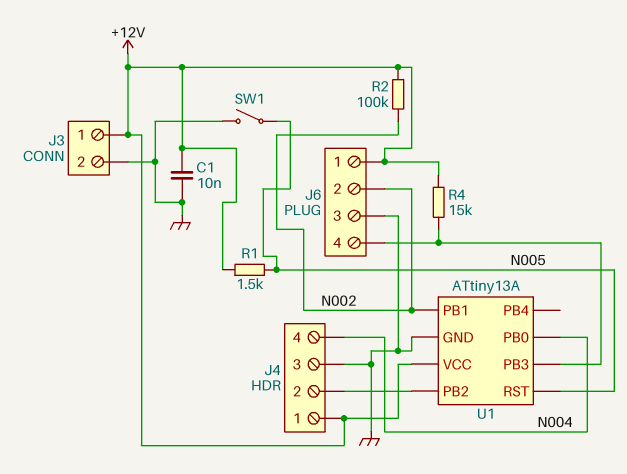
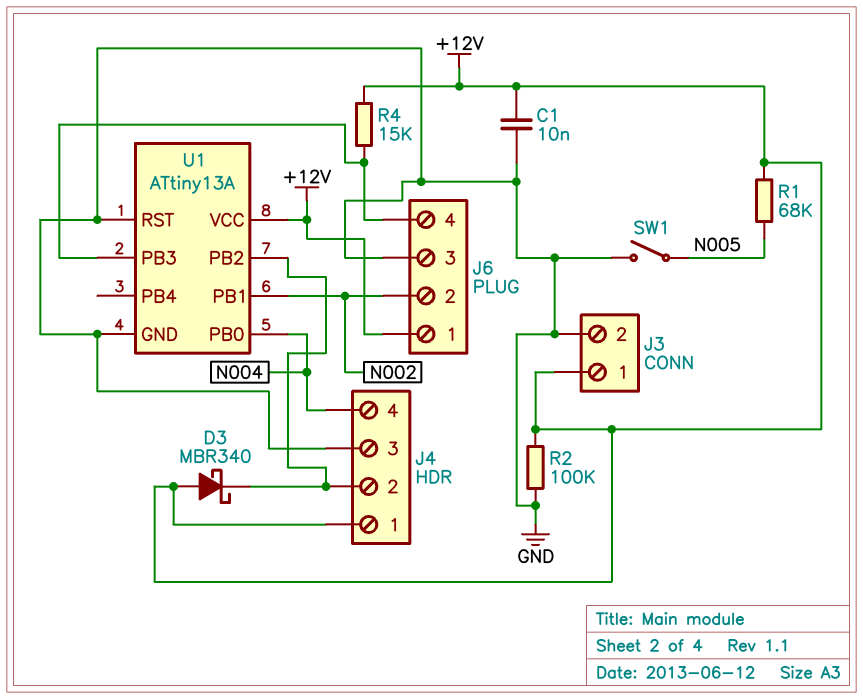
D3: none -> schottky MBR340 (A +12V, K J4/2)
R1: 1.5k (+12V, N005) -> 68k (+12V, N005)
R2: 100k (+12V, N002) -> 100k (+12V, GND)
U1 pin RST: N005 -> GND

